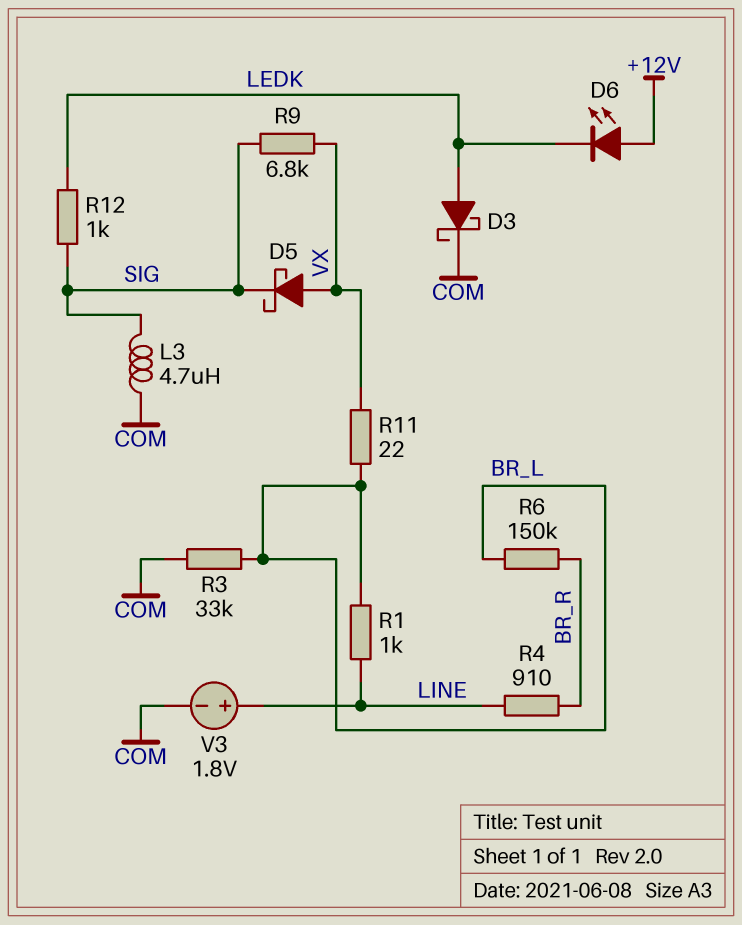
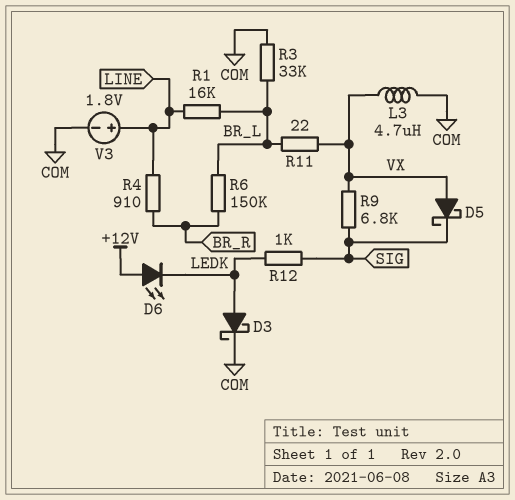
L3: 4.7uH (COM, SIG) -> 4.7uH (COM, VX)
R1: 1k (BR_L, LINE) -> 16k (BR_L, LINE)

